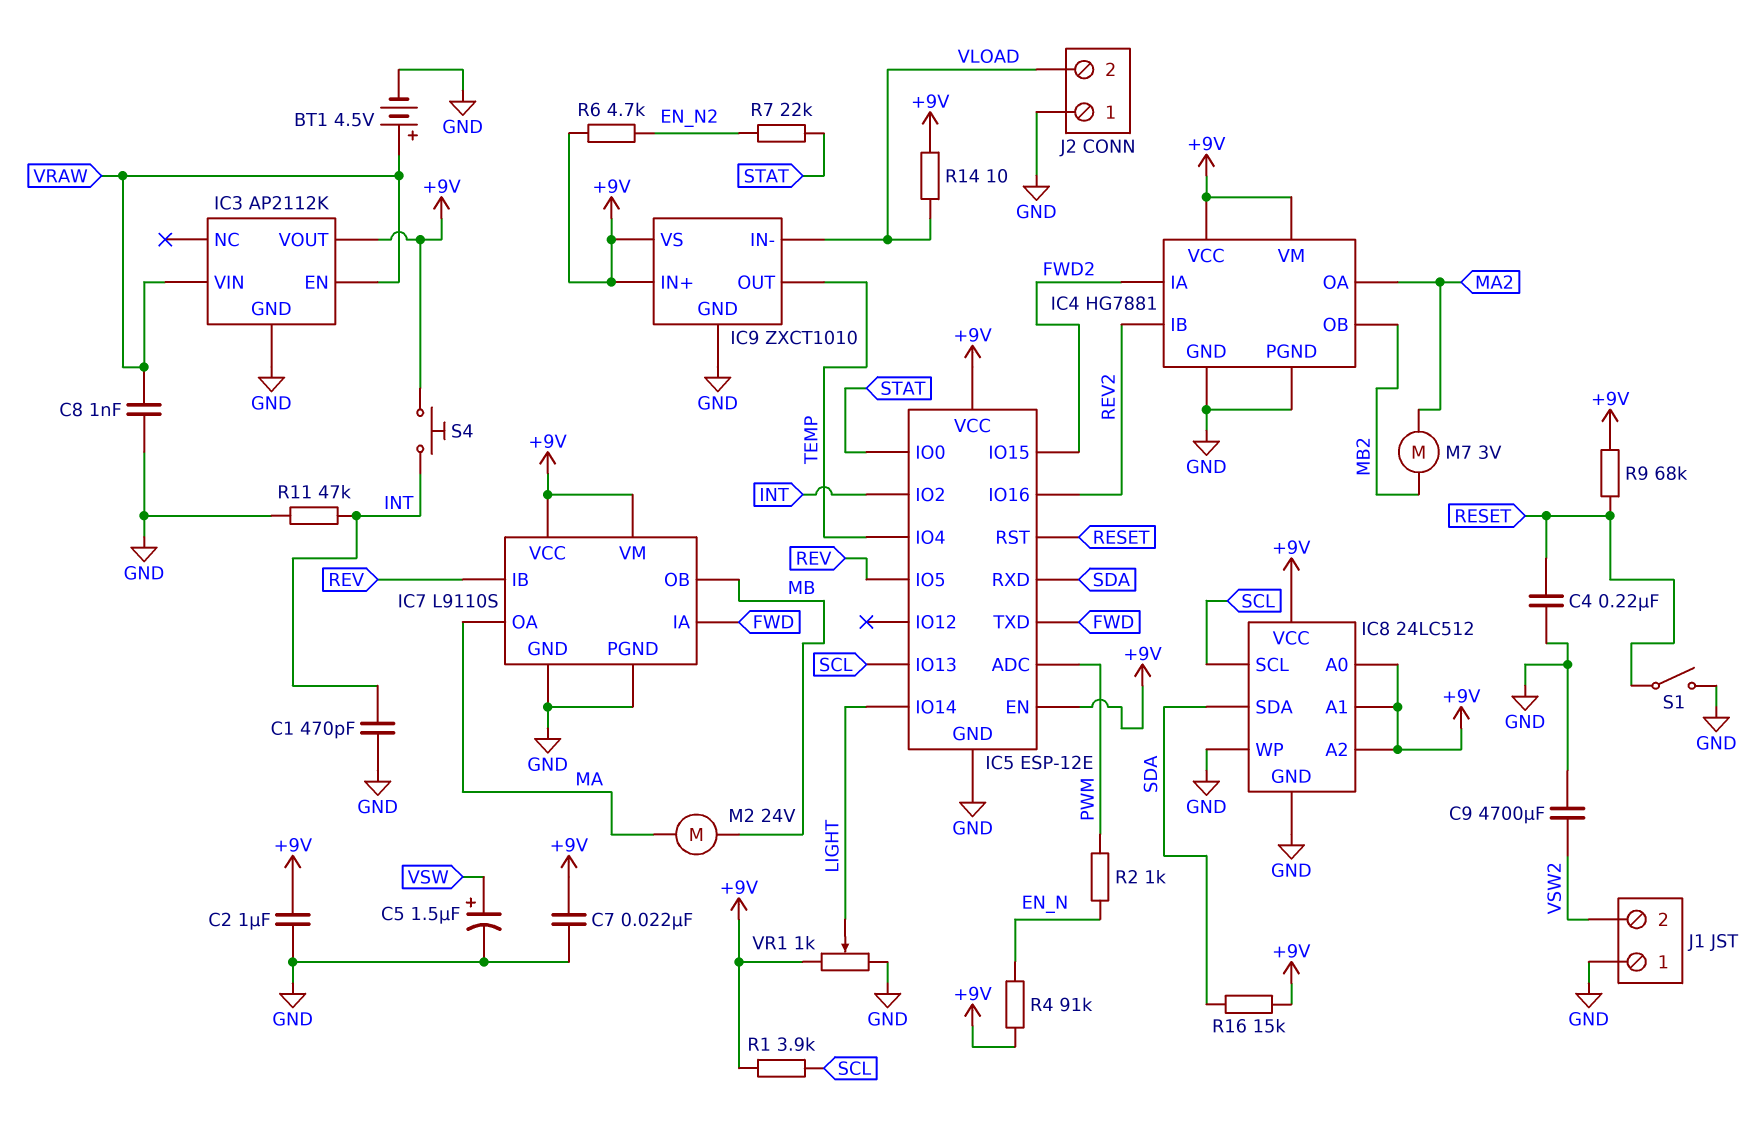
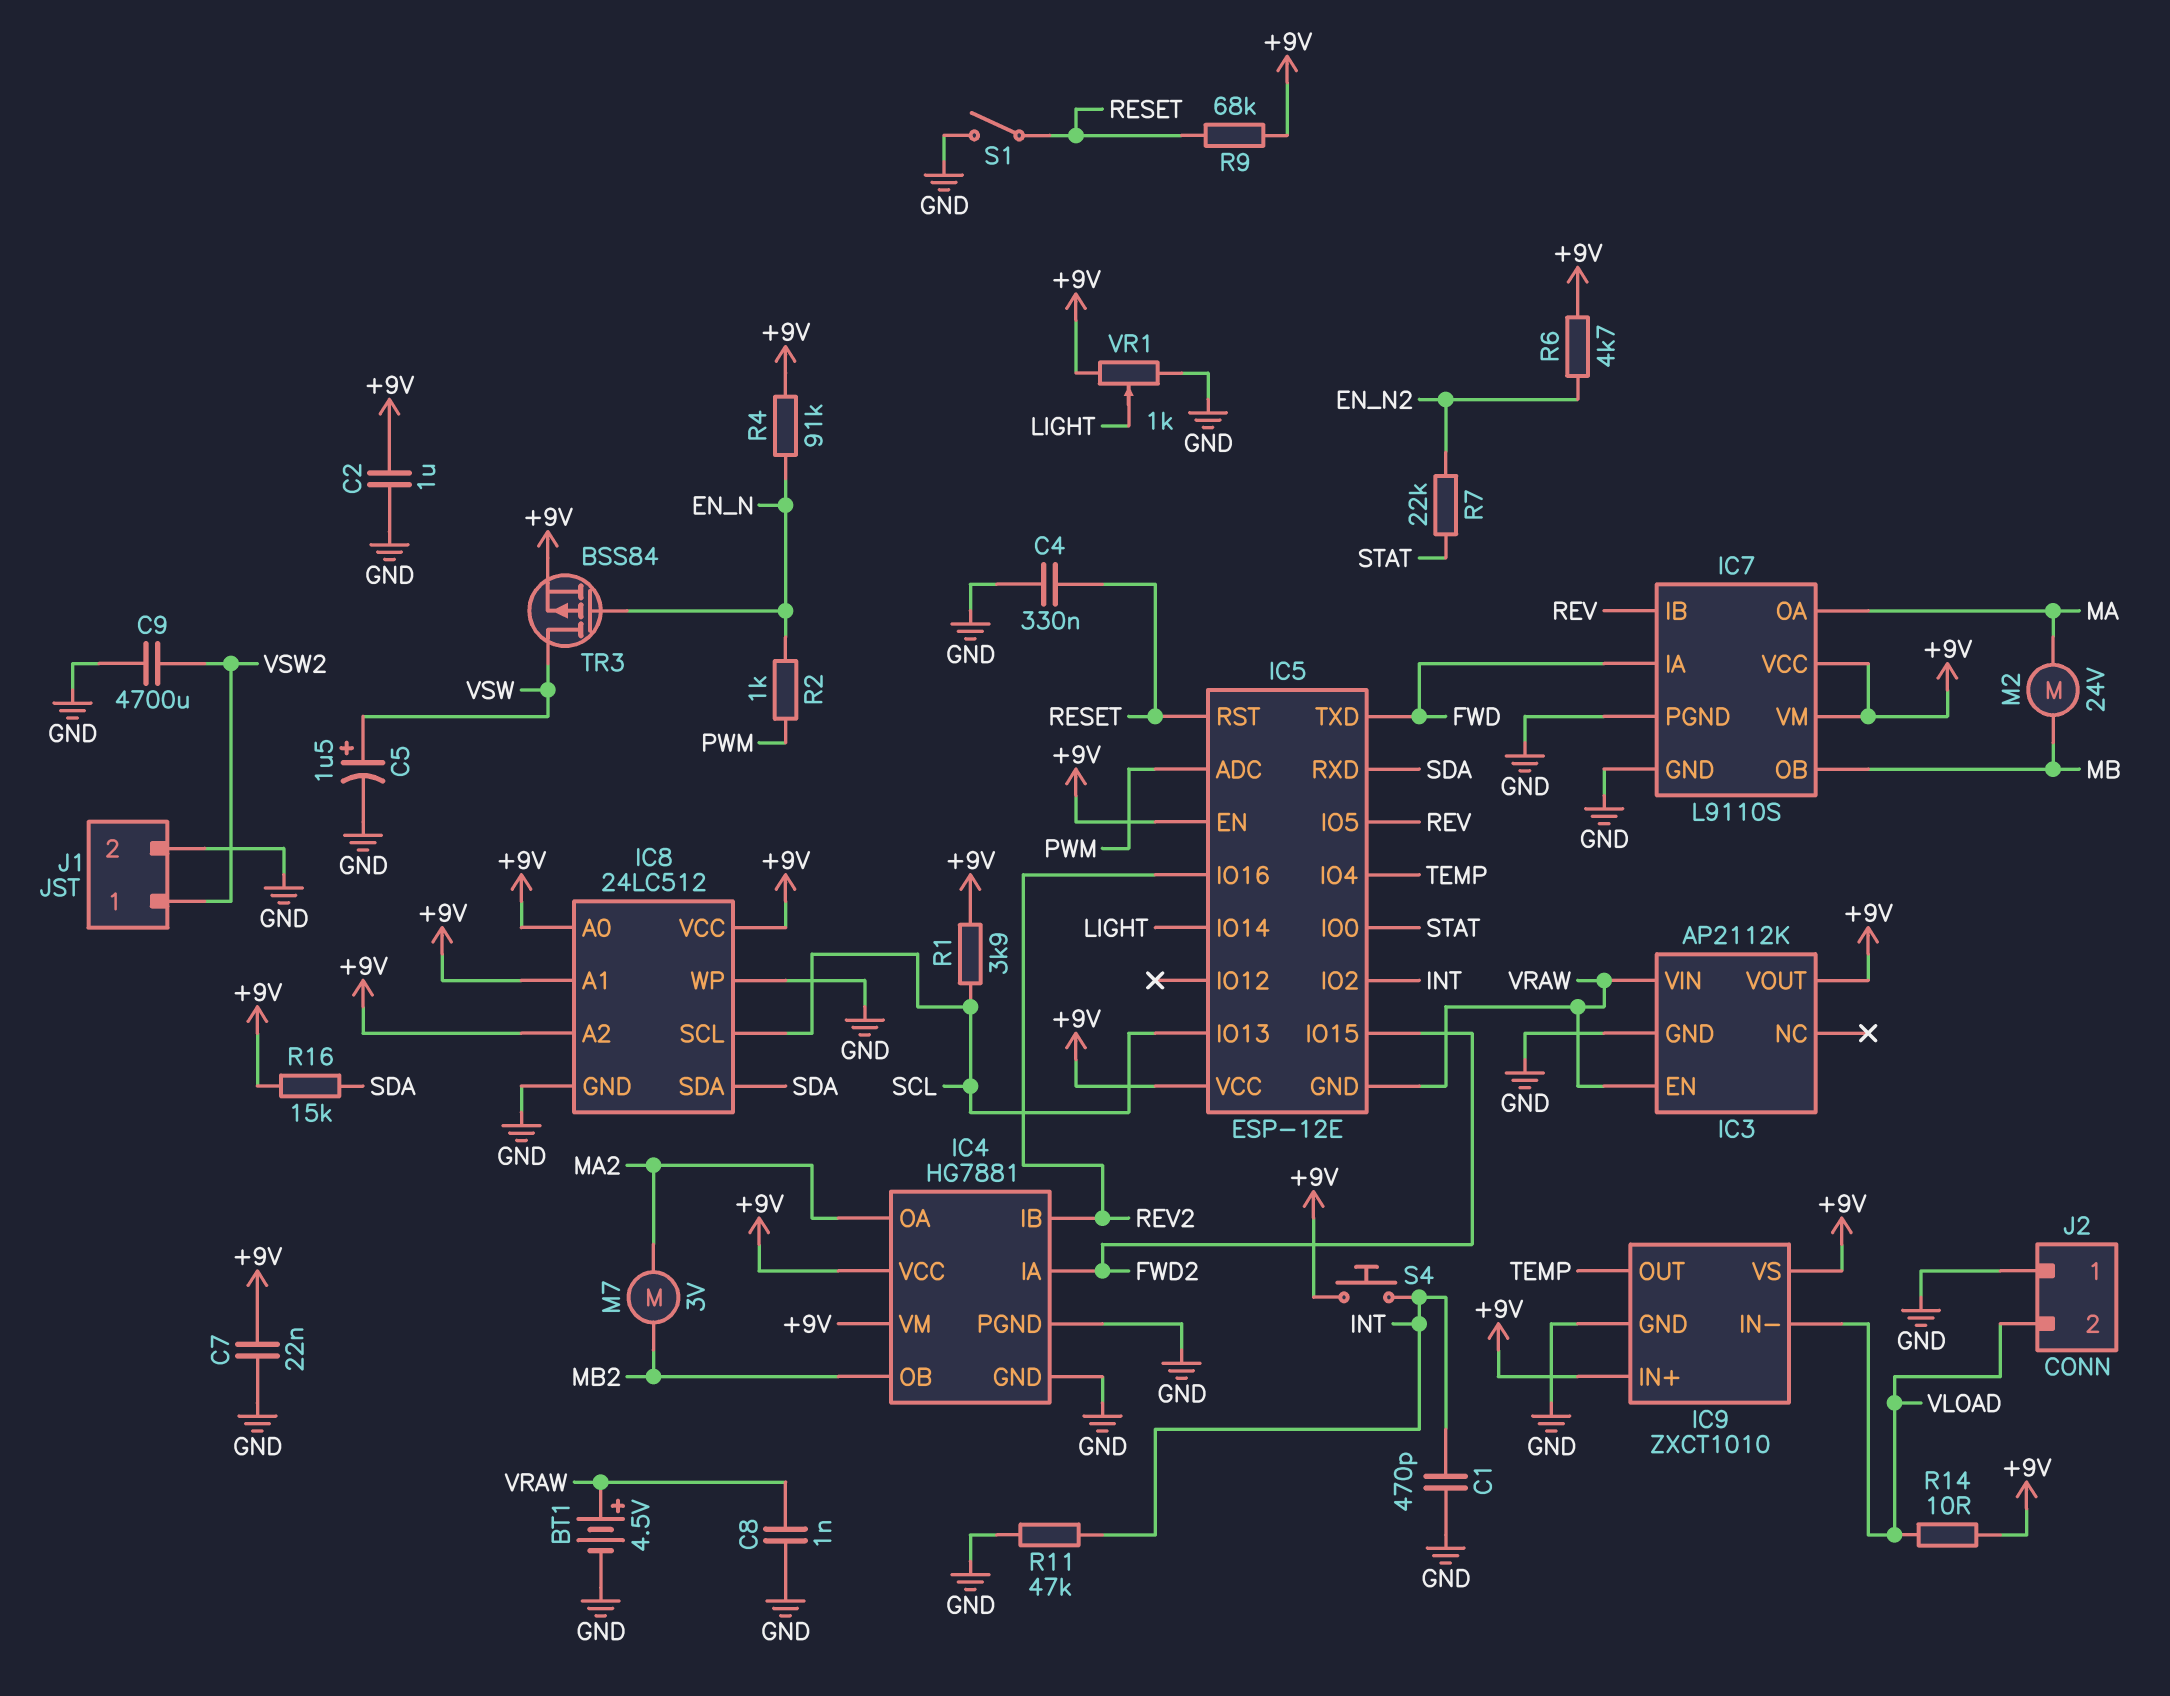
C4: 220nF (GND, RESET) -> 330nF (GND, RESET)
IC5 pin GND: GND -> VRAW
J1 pin 1: GND -> VSW2
J1 pin 2: VSW2 -> GND
TR3: none -> PMOS BSS84 (G EN_N, D VSW, S +9V)

